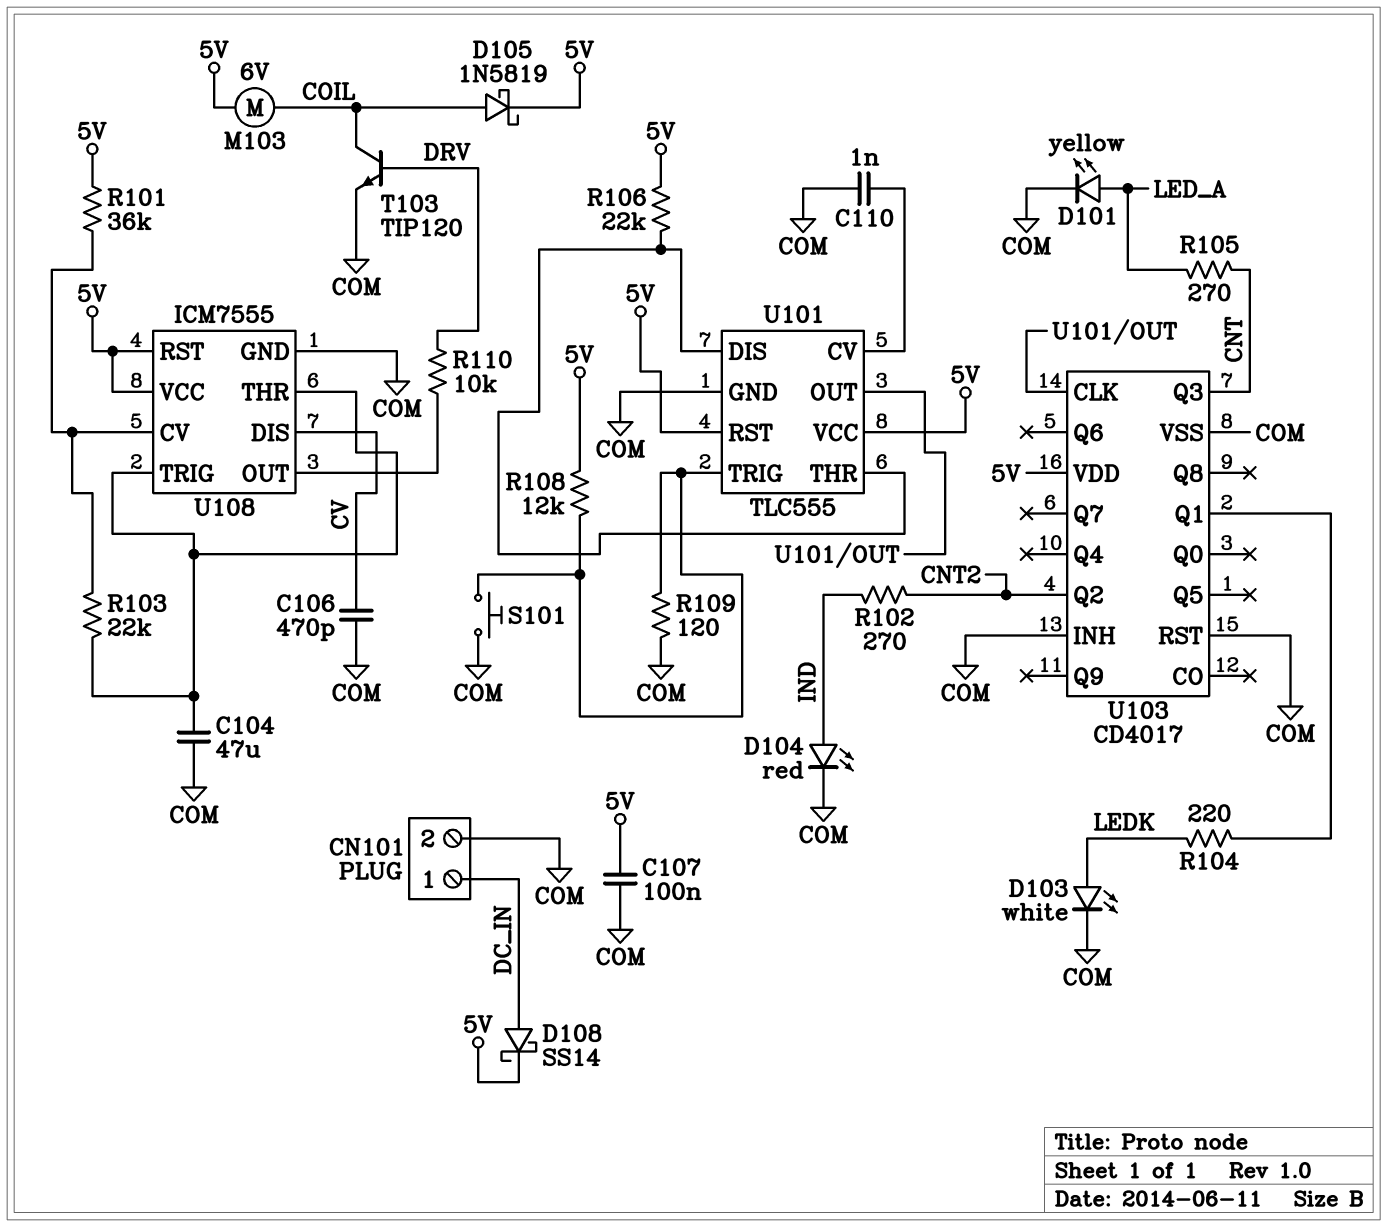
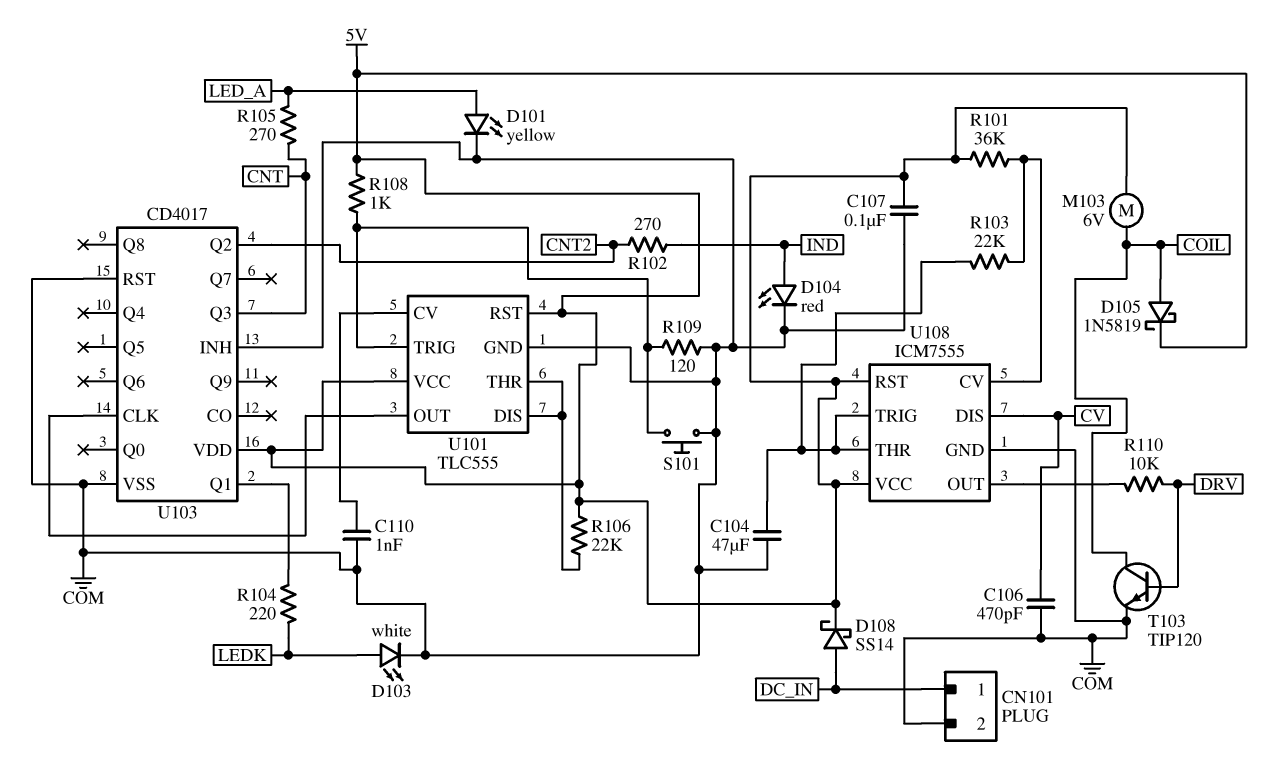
R108: 12k (5V, U101/TRIG) -> 1k (5V, U101/TRIG)

